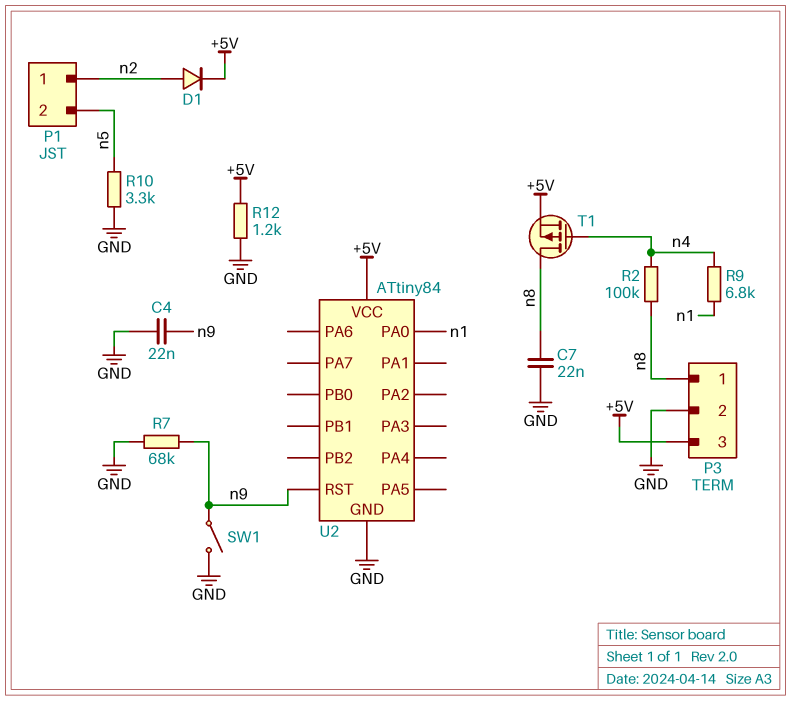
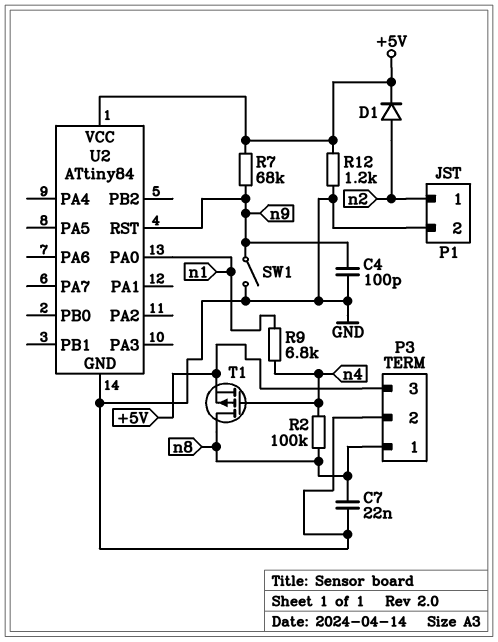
C4: 22nF (GND, n9) -> 100pF (GND, n9)
P1 pin 2: n5 -> GND
R7: 68k (GND, n9) -> 68k (+5V, n9)
R10: 3.3k (GND, n5) -> none

